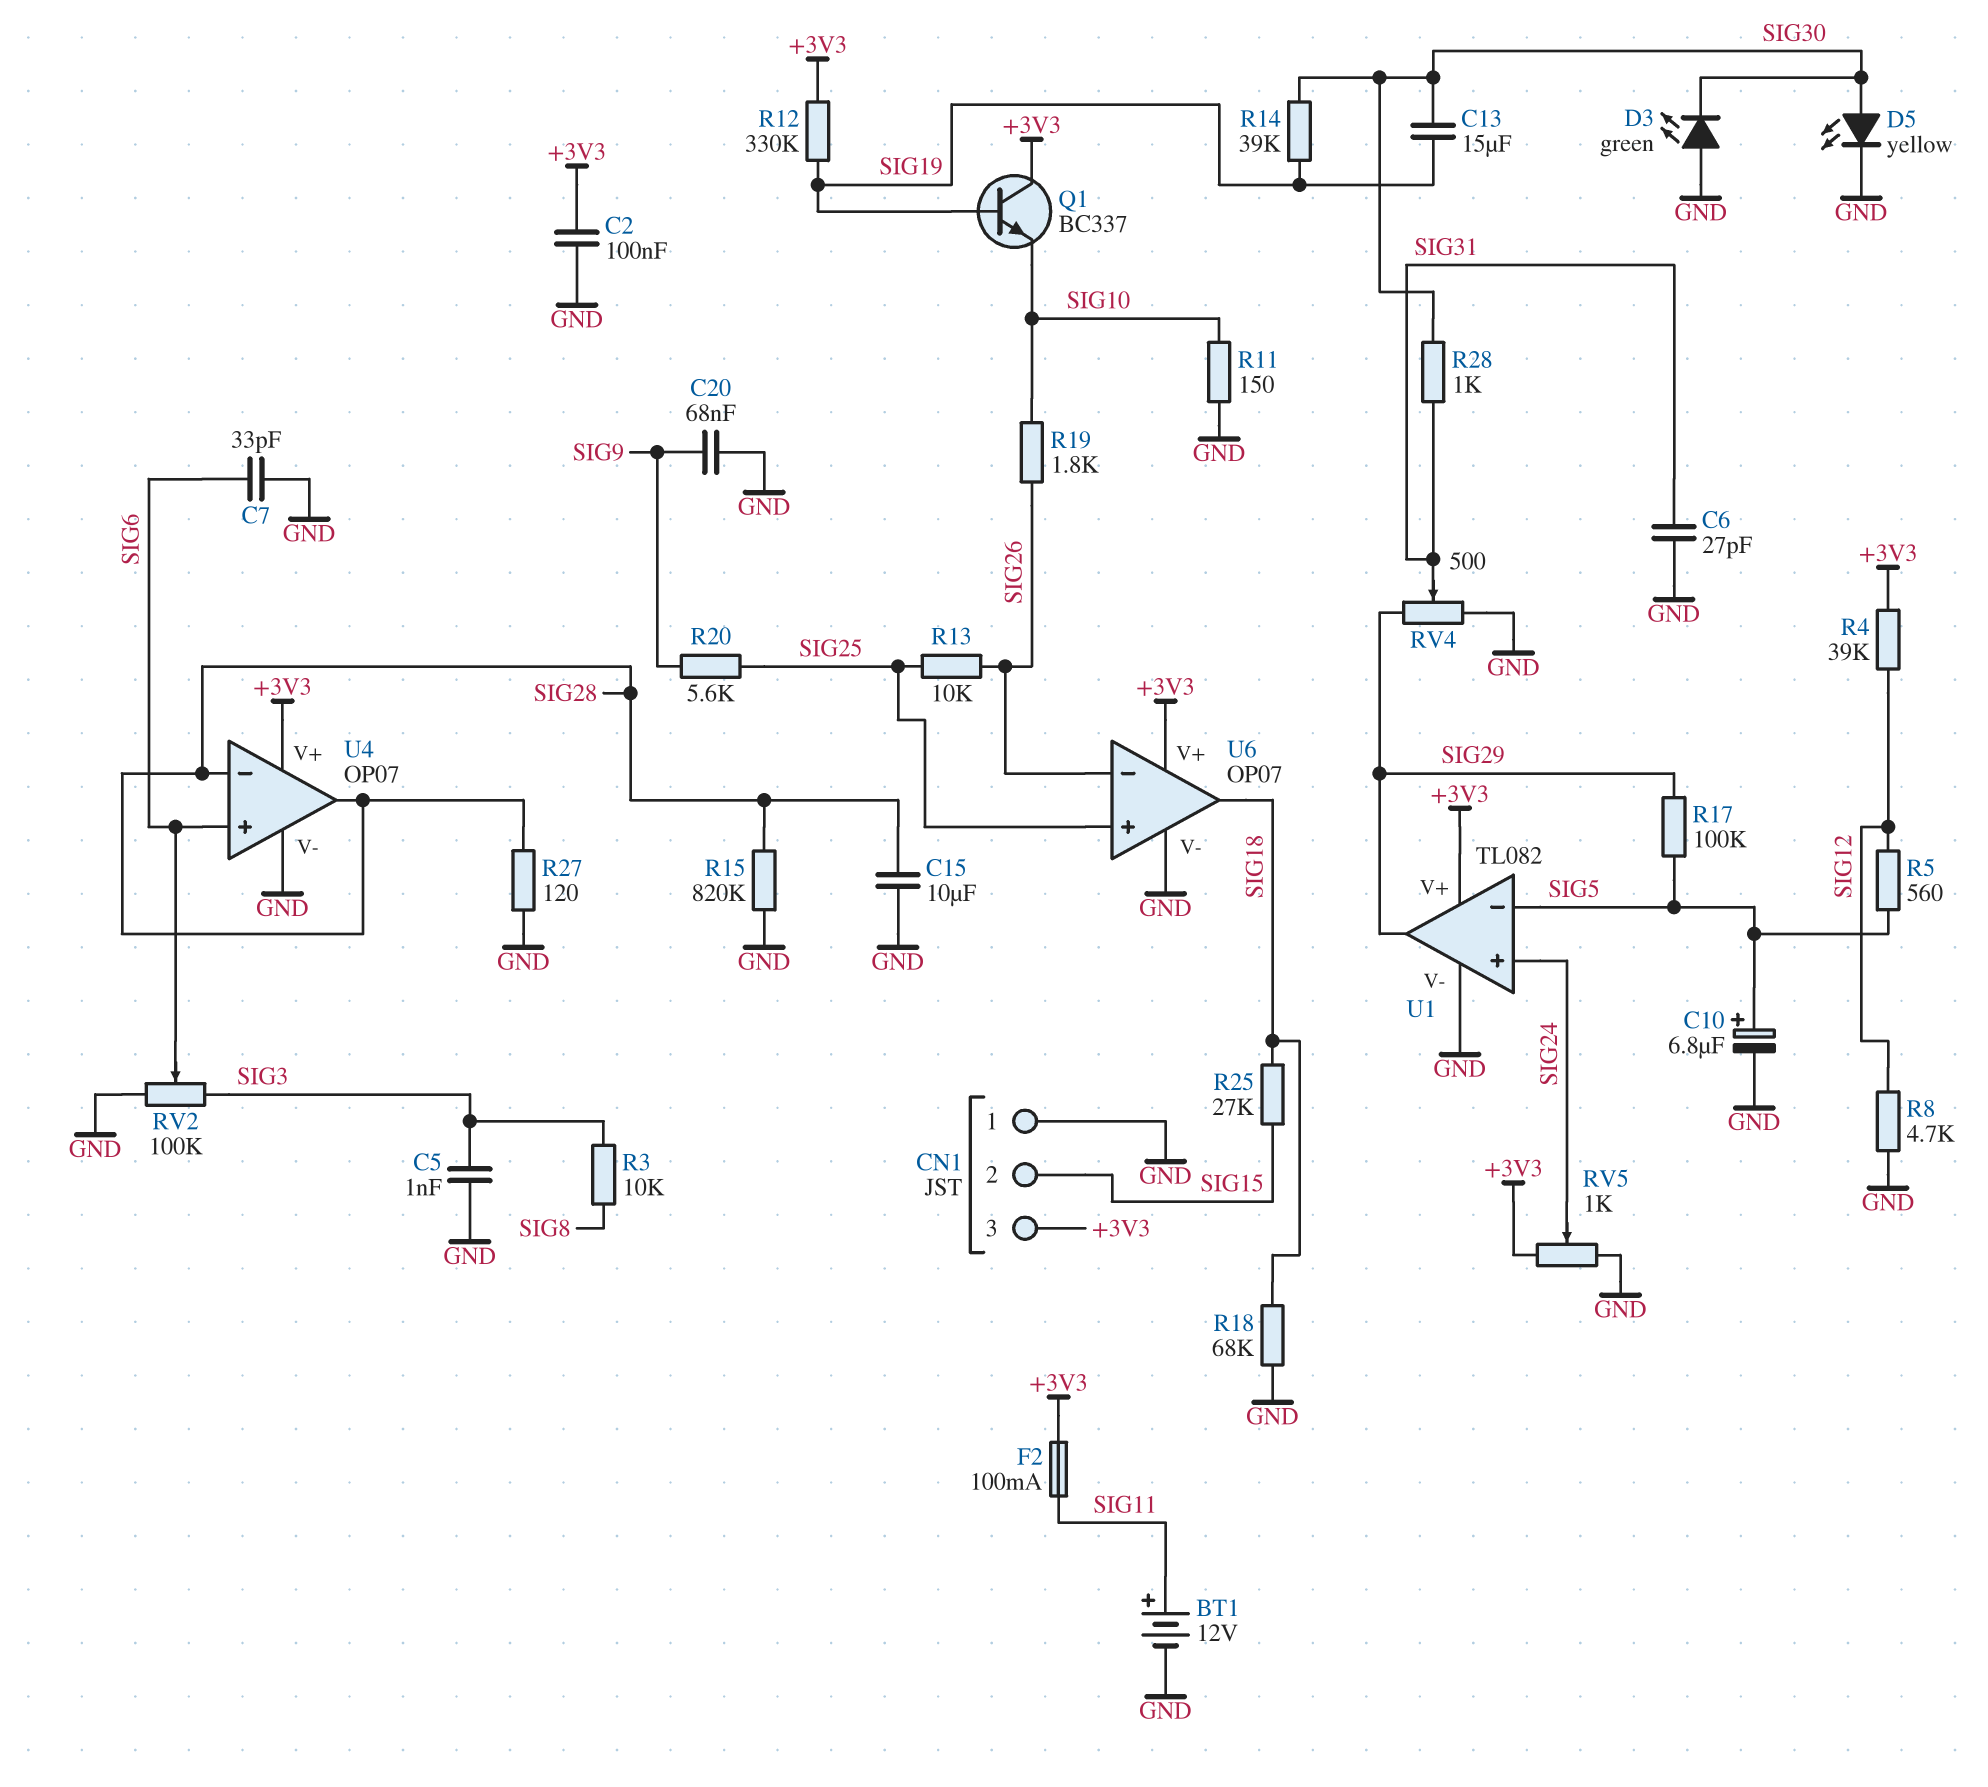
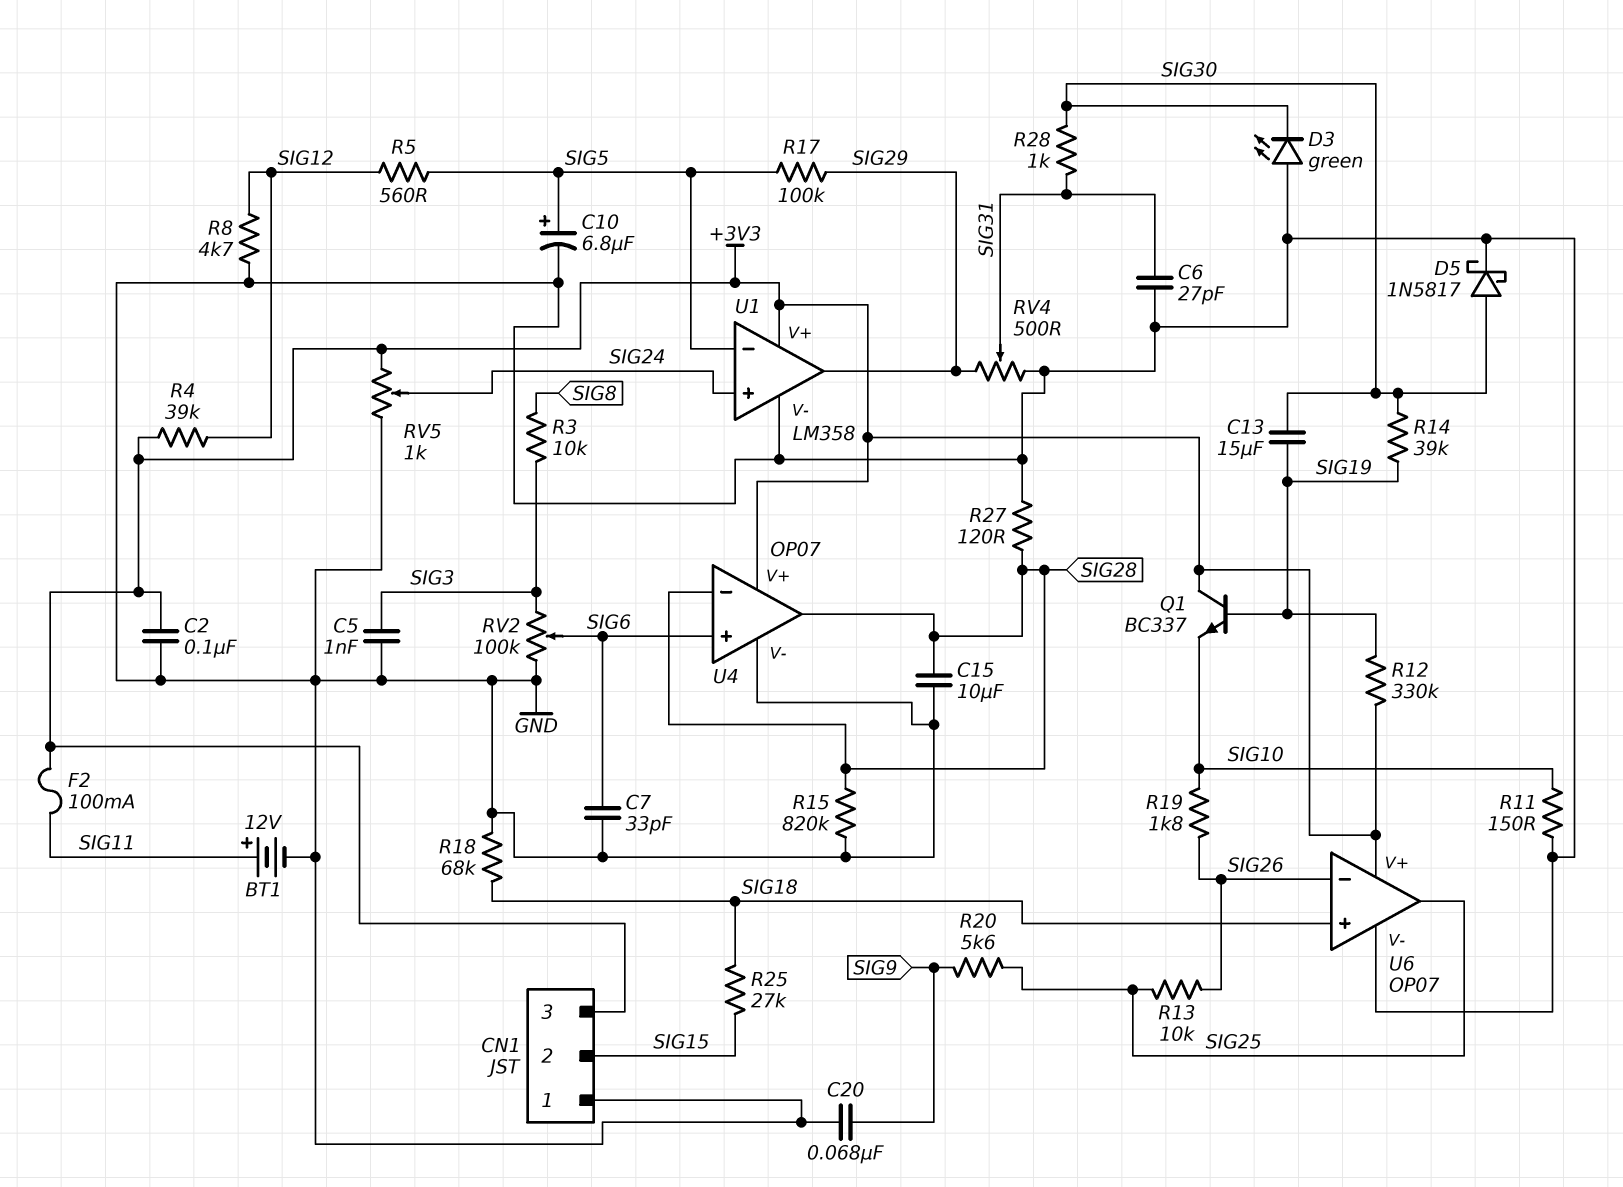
D5: LED yellow (A SIG30, K GND) -> schottky 1N5817 (A SIG30, K GND)
U1: TL082 -> LM358
U6 pin in+: SIG25 -> SIG18
U6 pin out: SIG18 -> SIG25

